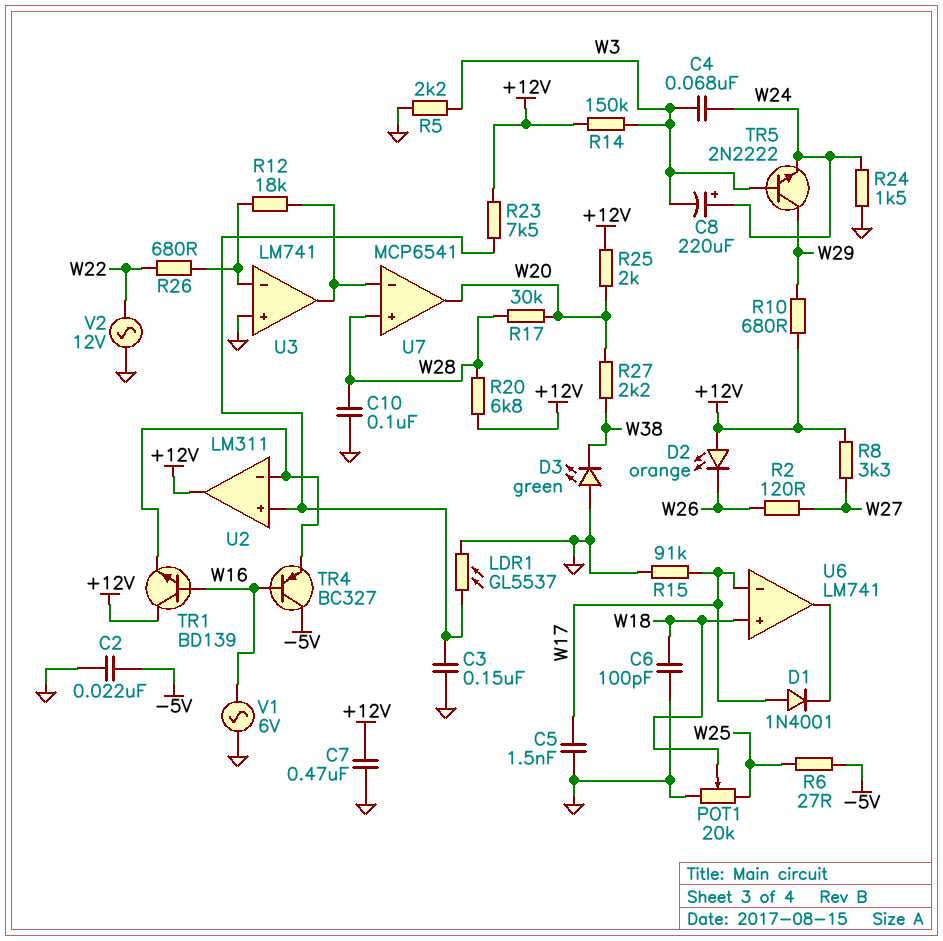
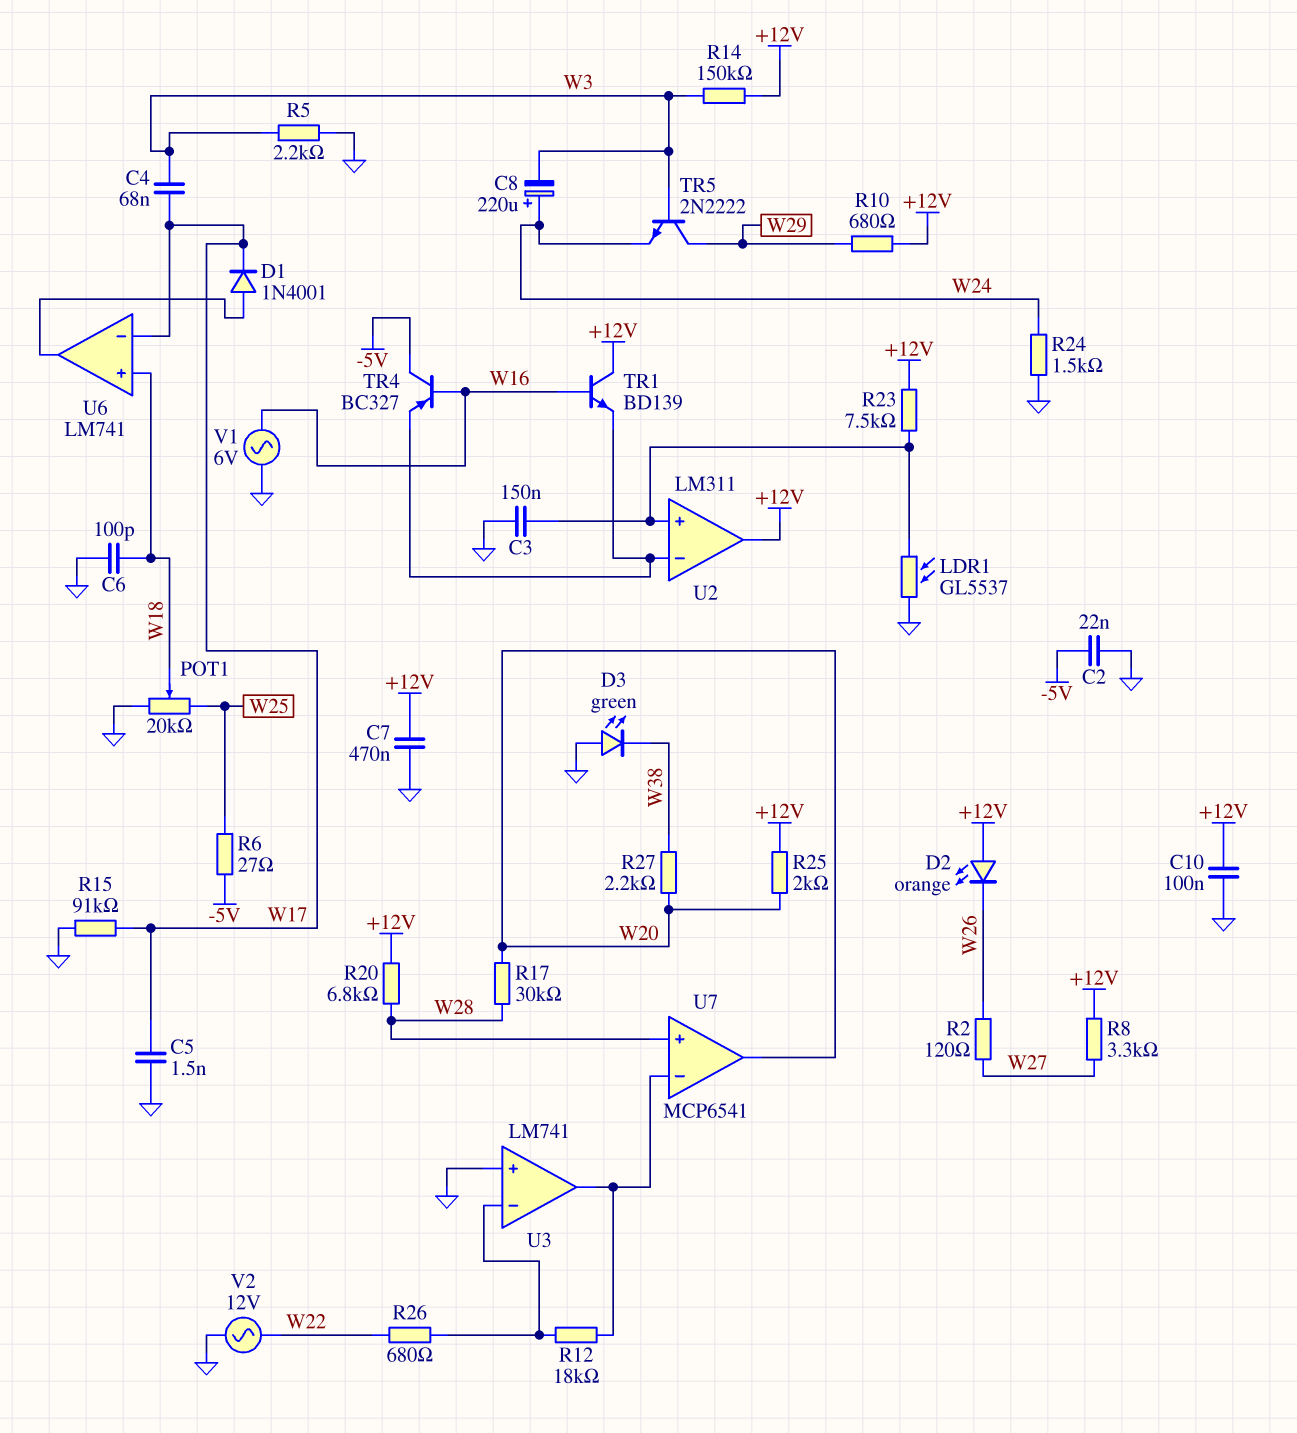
C4: 68nF (W3, W24) -> 68nF (W3, W17)
C10: 100nF (GND, W28) -> 100nF (+12V, GND)
D1: diode 1N4001 (A W17, K U6/out) -> diode 1N4001 (A U6/out, K W17)

